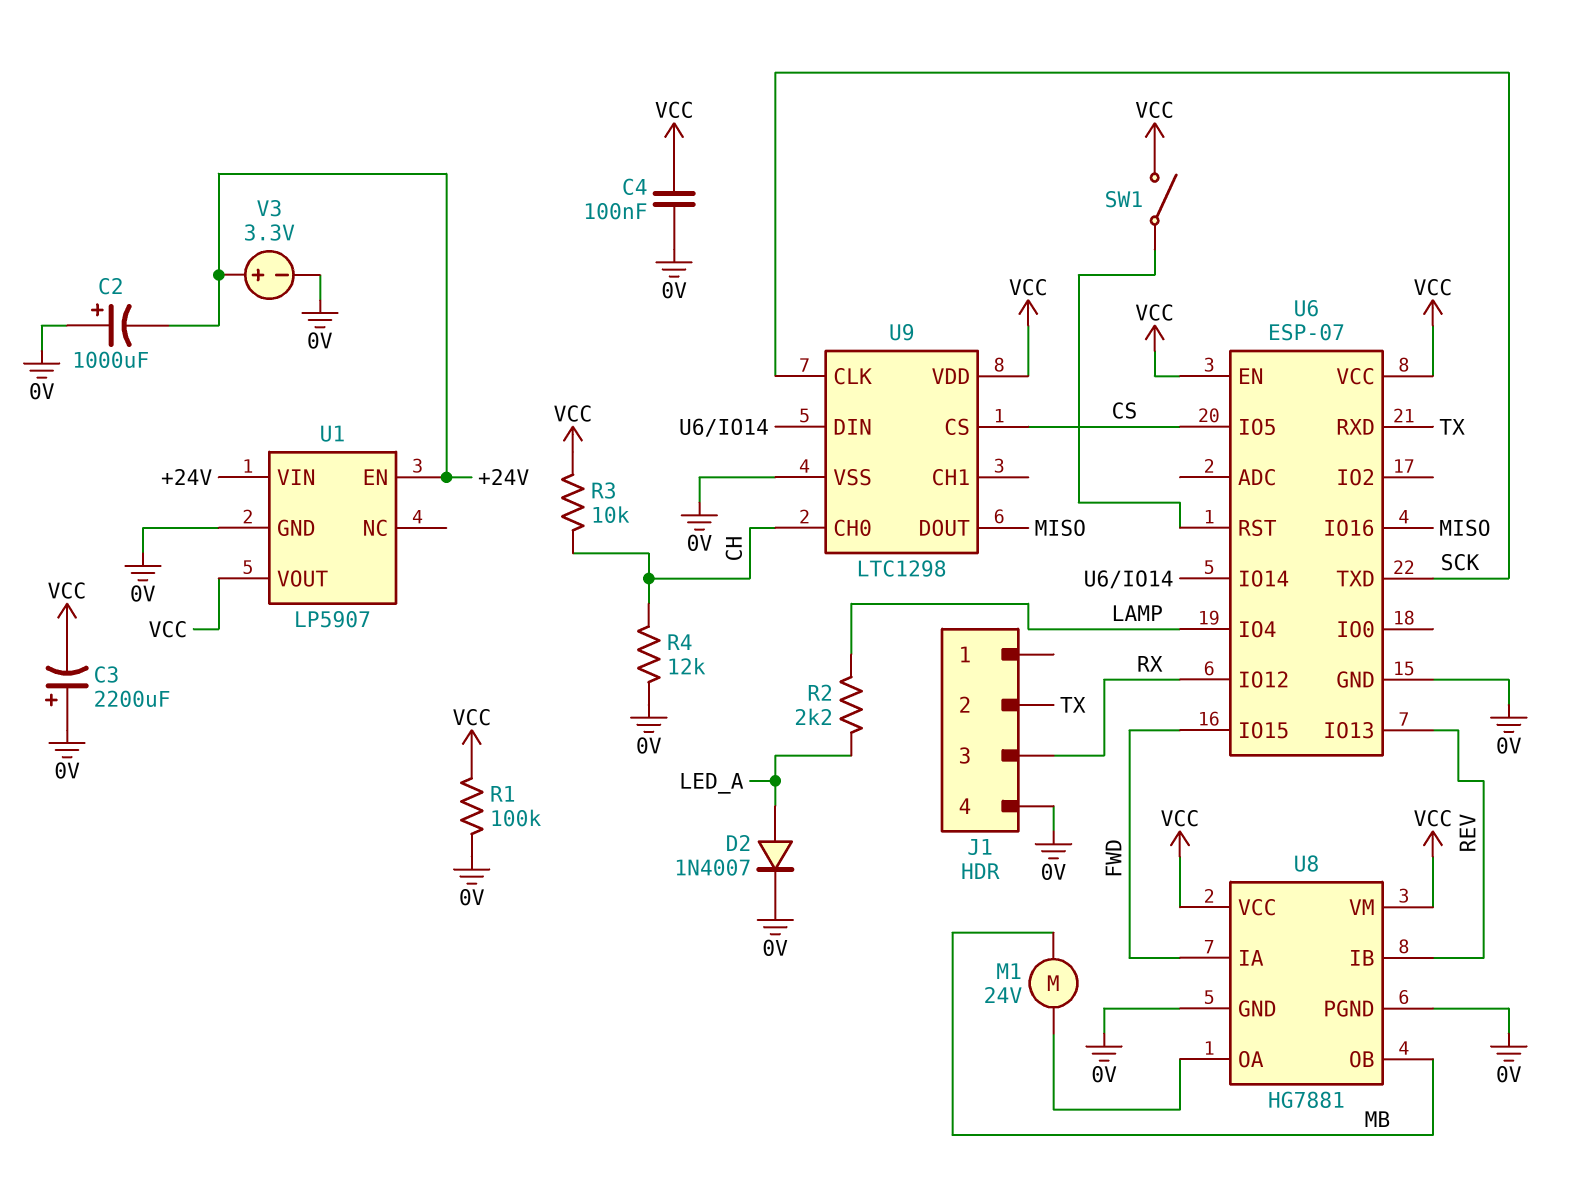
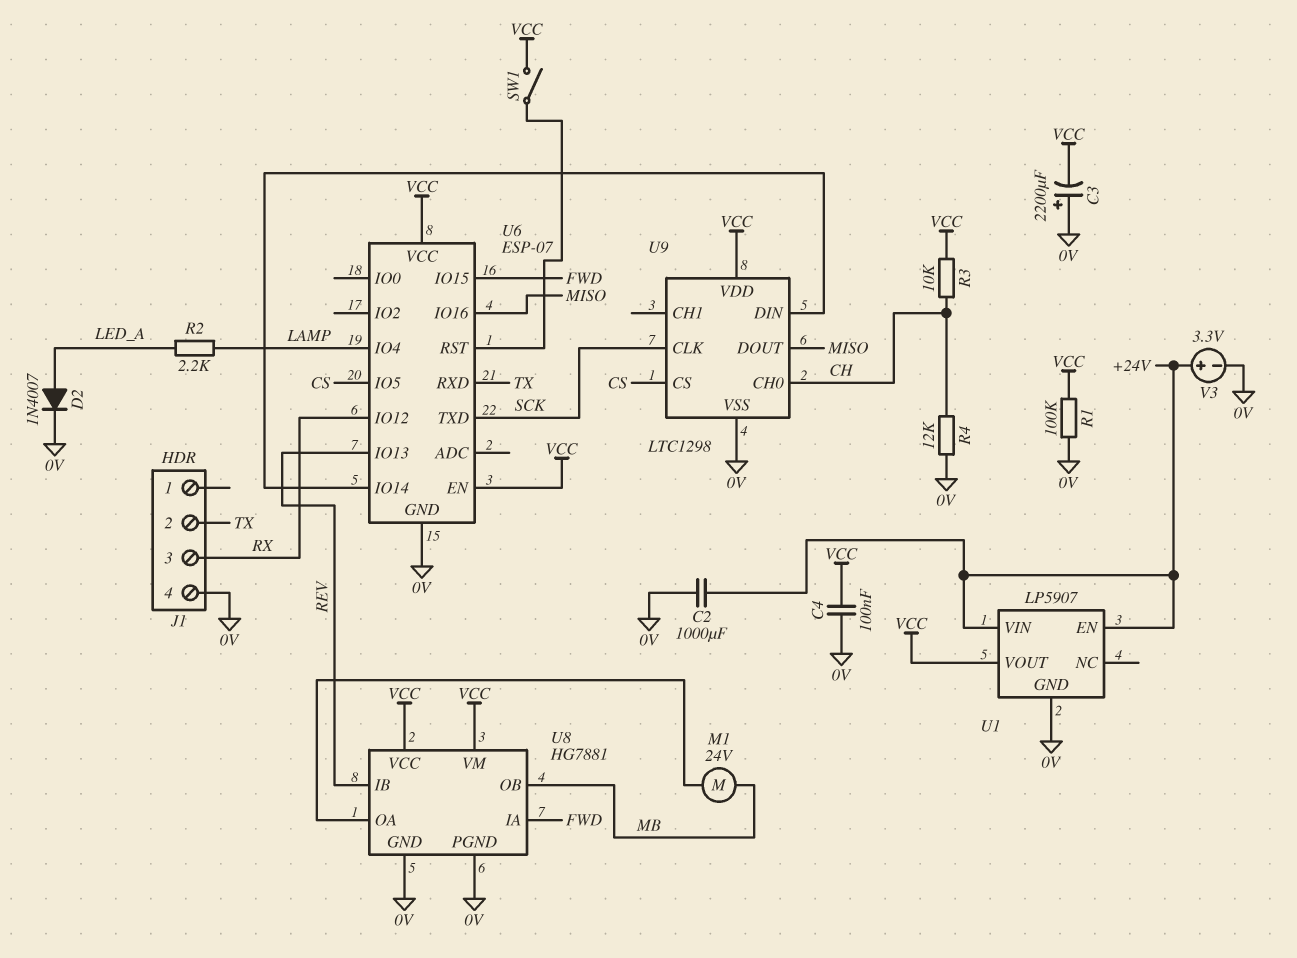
C2: 1000uF (plus 0V, minus +24V) -> 1000uF (+24V, 0V)

